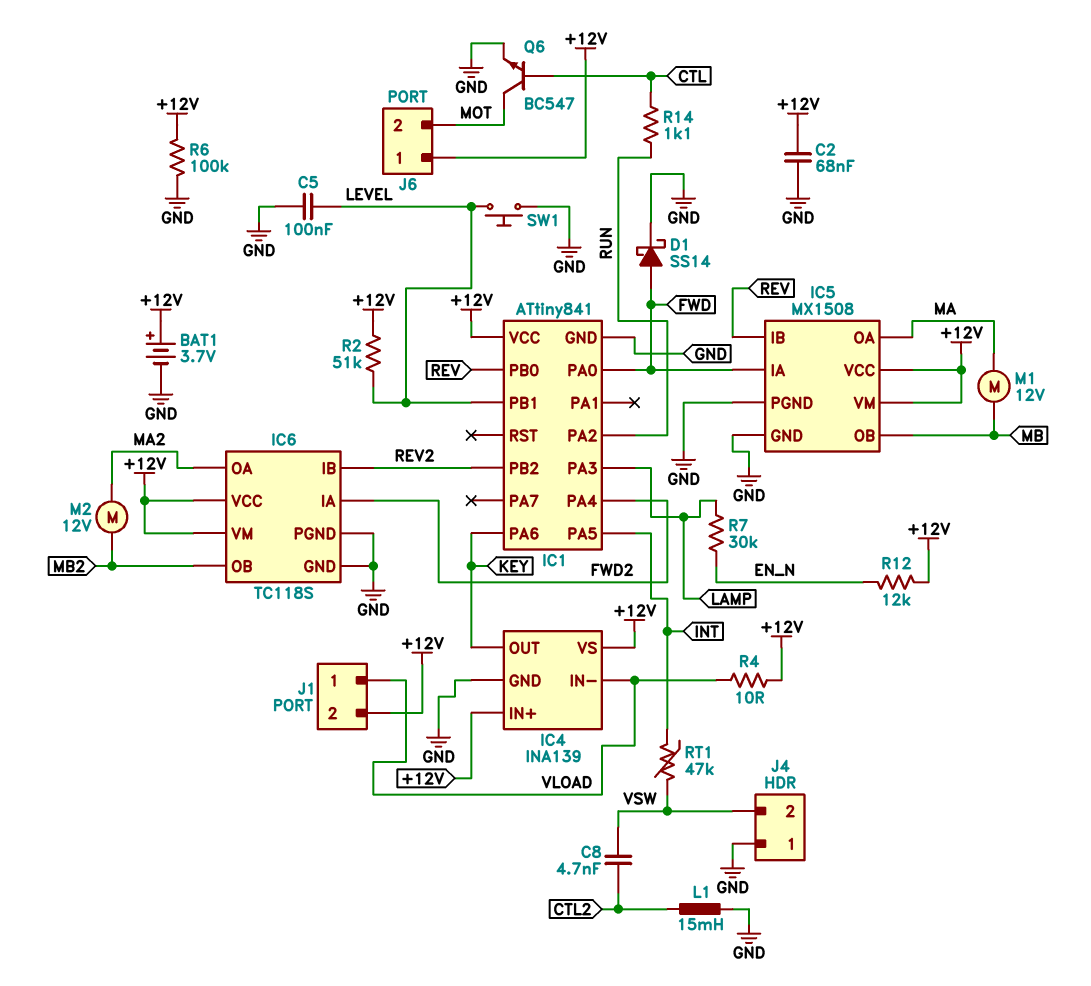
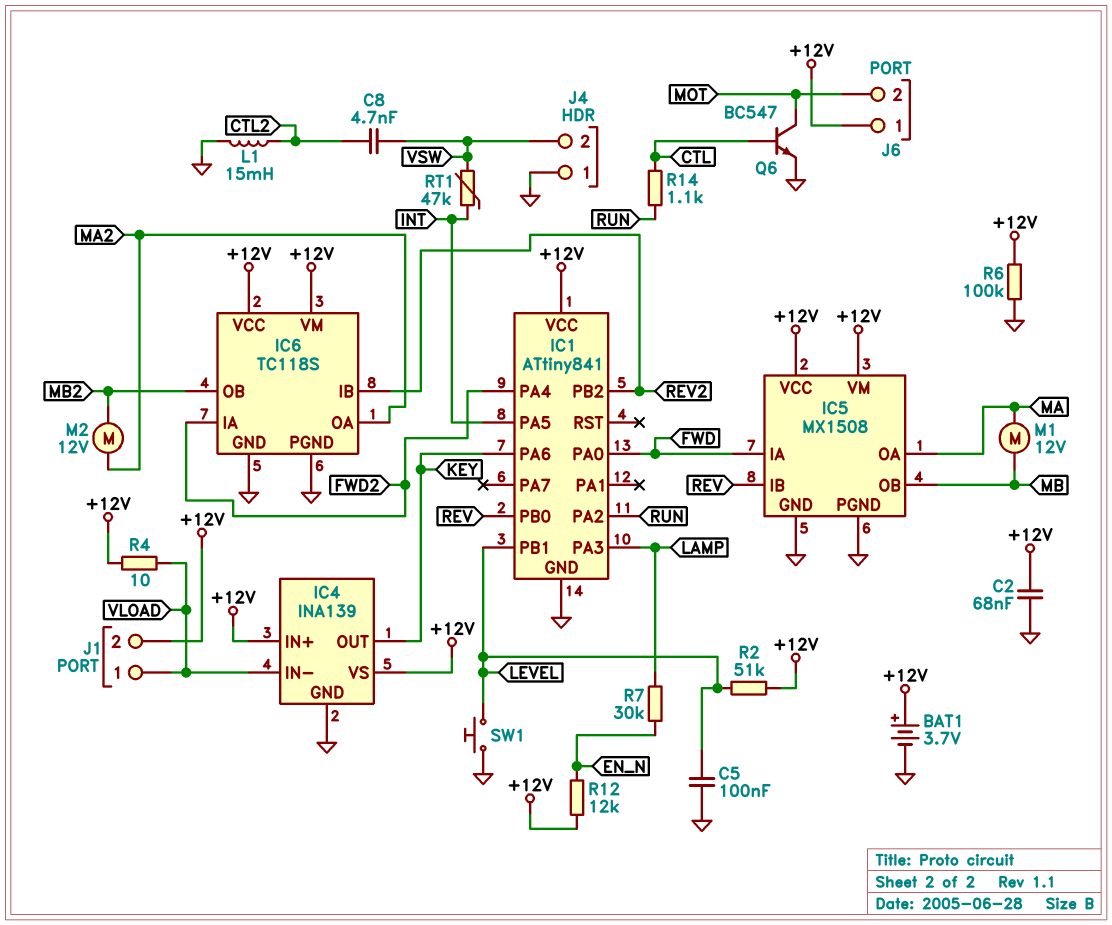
D1: schottky SS14 (A FWD, K GND) -> none

